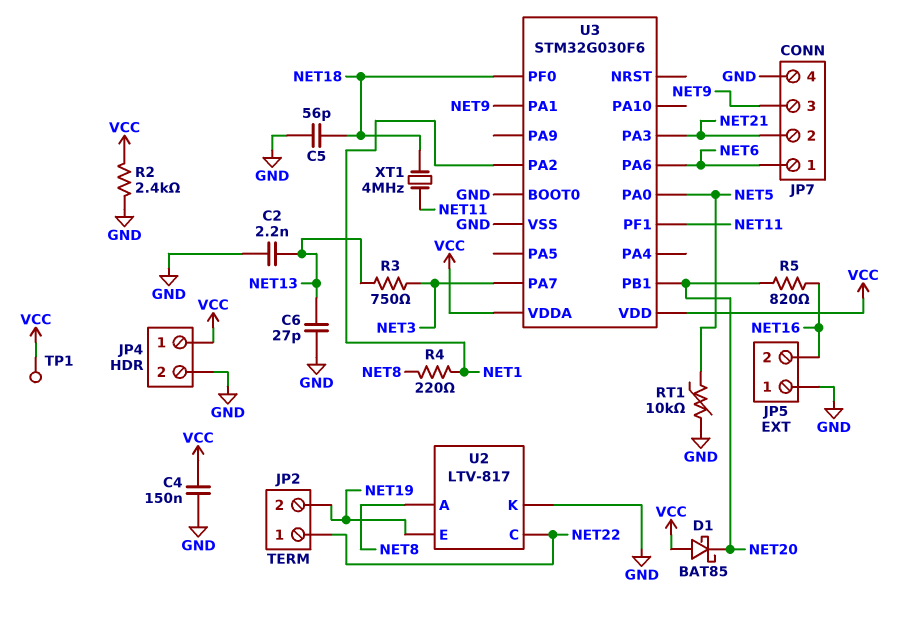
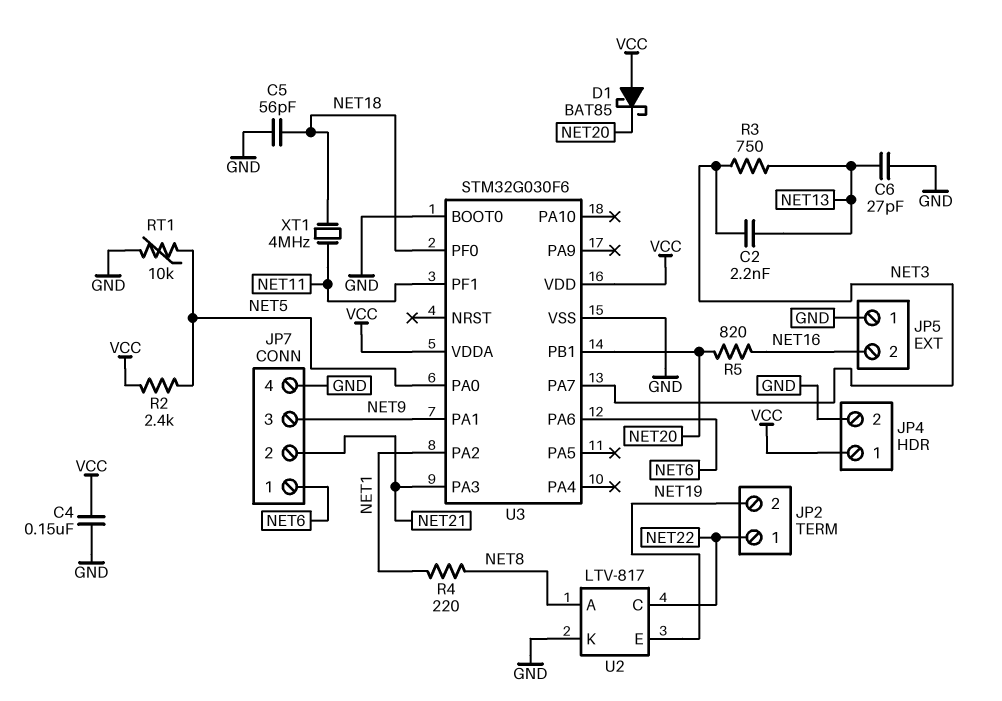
C2: 2.2nF (GND, NET13) -> 2.2nF (NET3, NET13)
R2: 2.4k (GND, VCC) -> 2.4k (NET5, VCC)
TP1: test point (VCC) -> none

